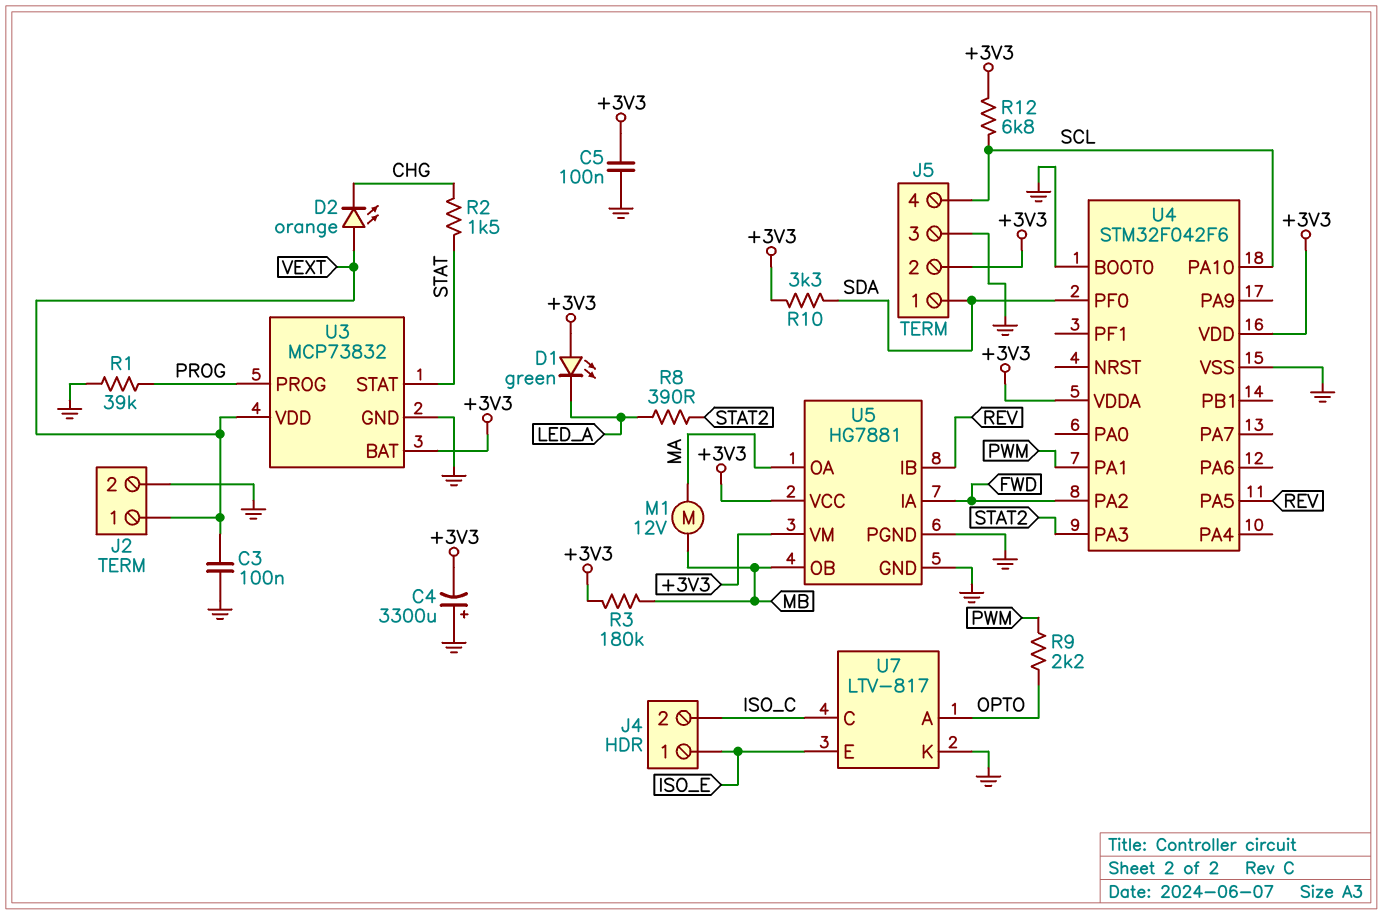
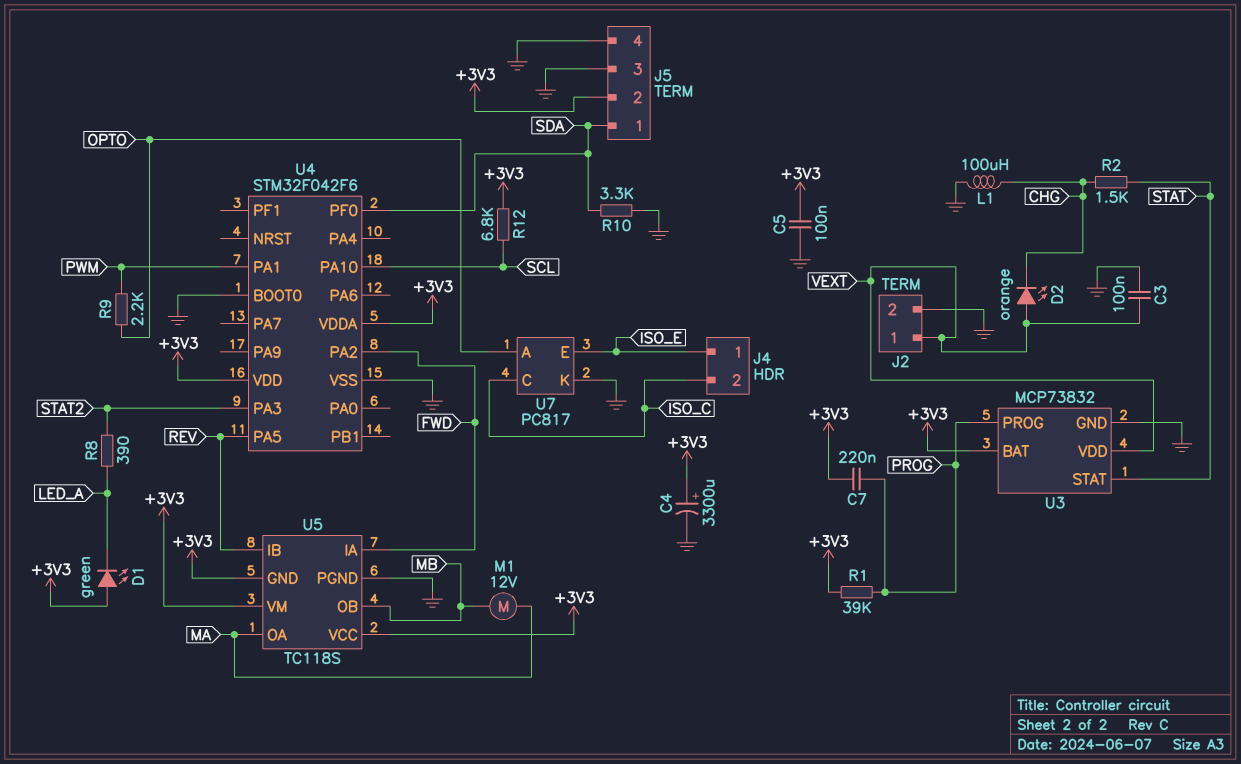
C4: 3300uF (plus GND, minus +3V3) -> 3300uF (plus +3V3, minus GND)
C7: none -> 220nF (+3V3, PROG)
J5 pin 4: SCL -> GND
L1: none -> 100uH (CHG, GND)
R1: 39k (GND, PROG) -> 39k (+3V3, PROG)
R3: 180k (+3V3, MB) -> none
R10: 3.3k (+3V3, SDA) -> 3.3k (GND, SDA)
U5: HG7881 -> TC118S
U5 pin GND: GND -> +3V3
U7: LTV-817 -> PC817

